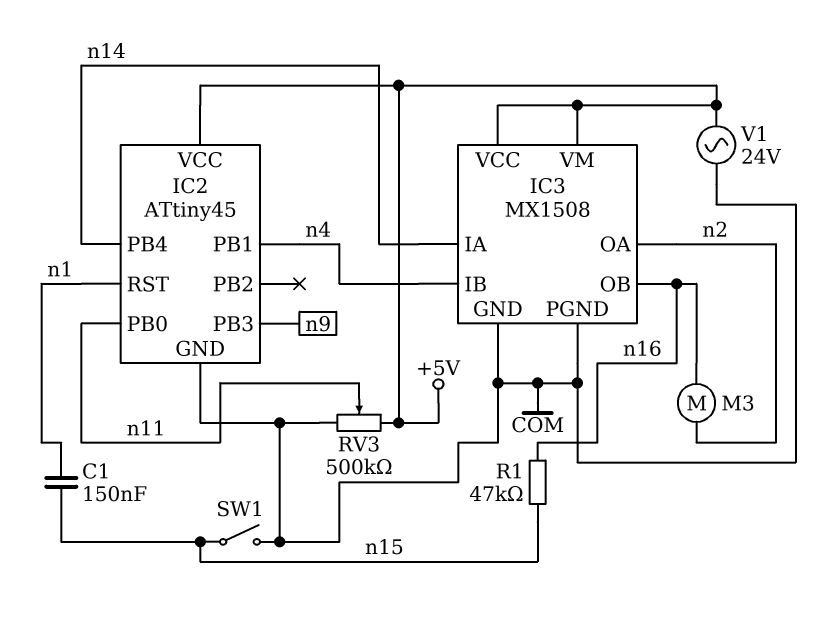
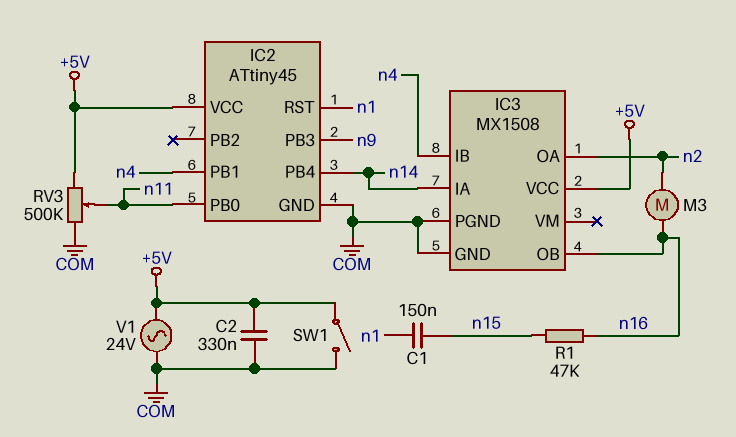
C2: none -> 330nF (+5V, COM)
IC3 pin VM: +5V -> none
SW1: switch (COM, n15) -> switch (+5V, COM)

